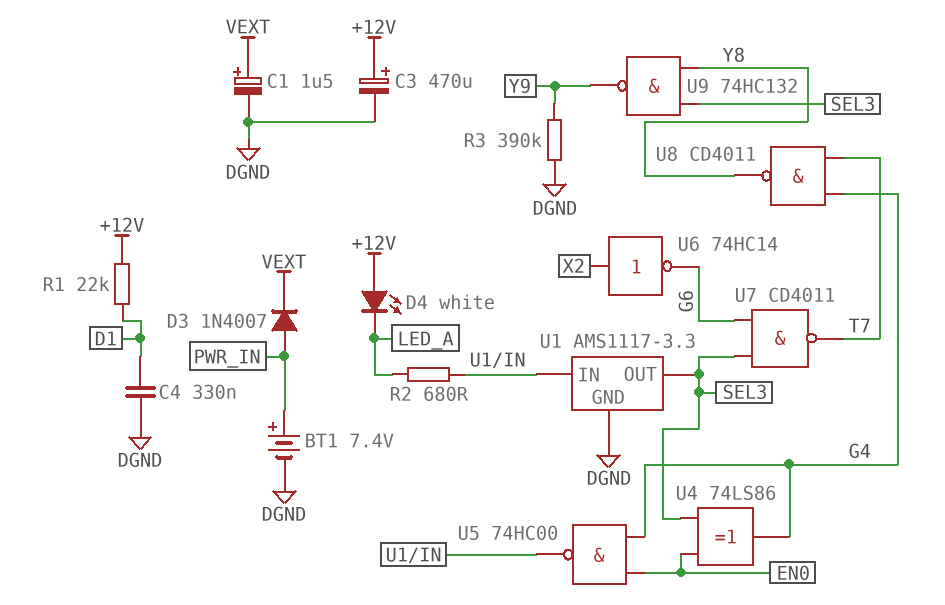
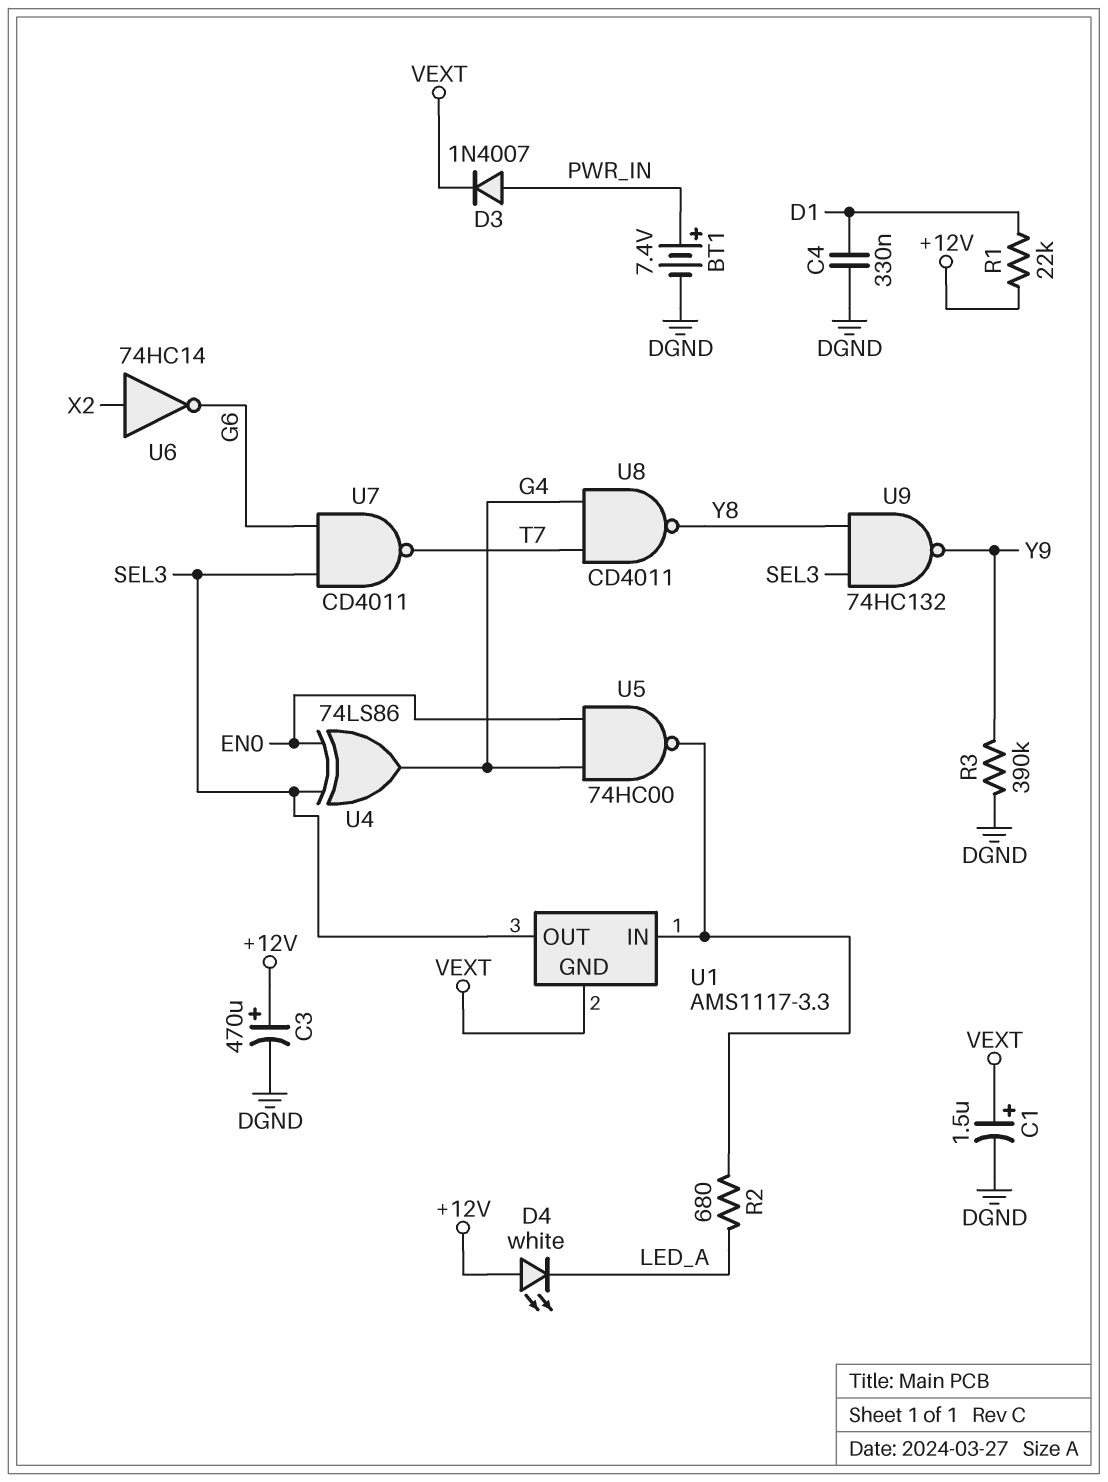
U1 pin GND: DGND -> VEXT

